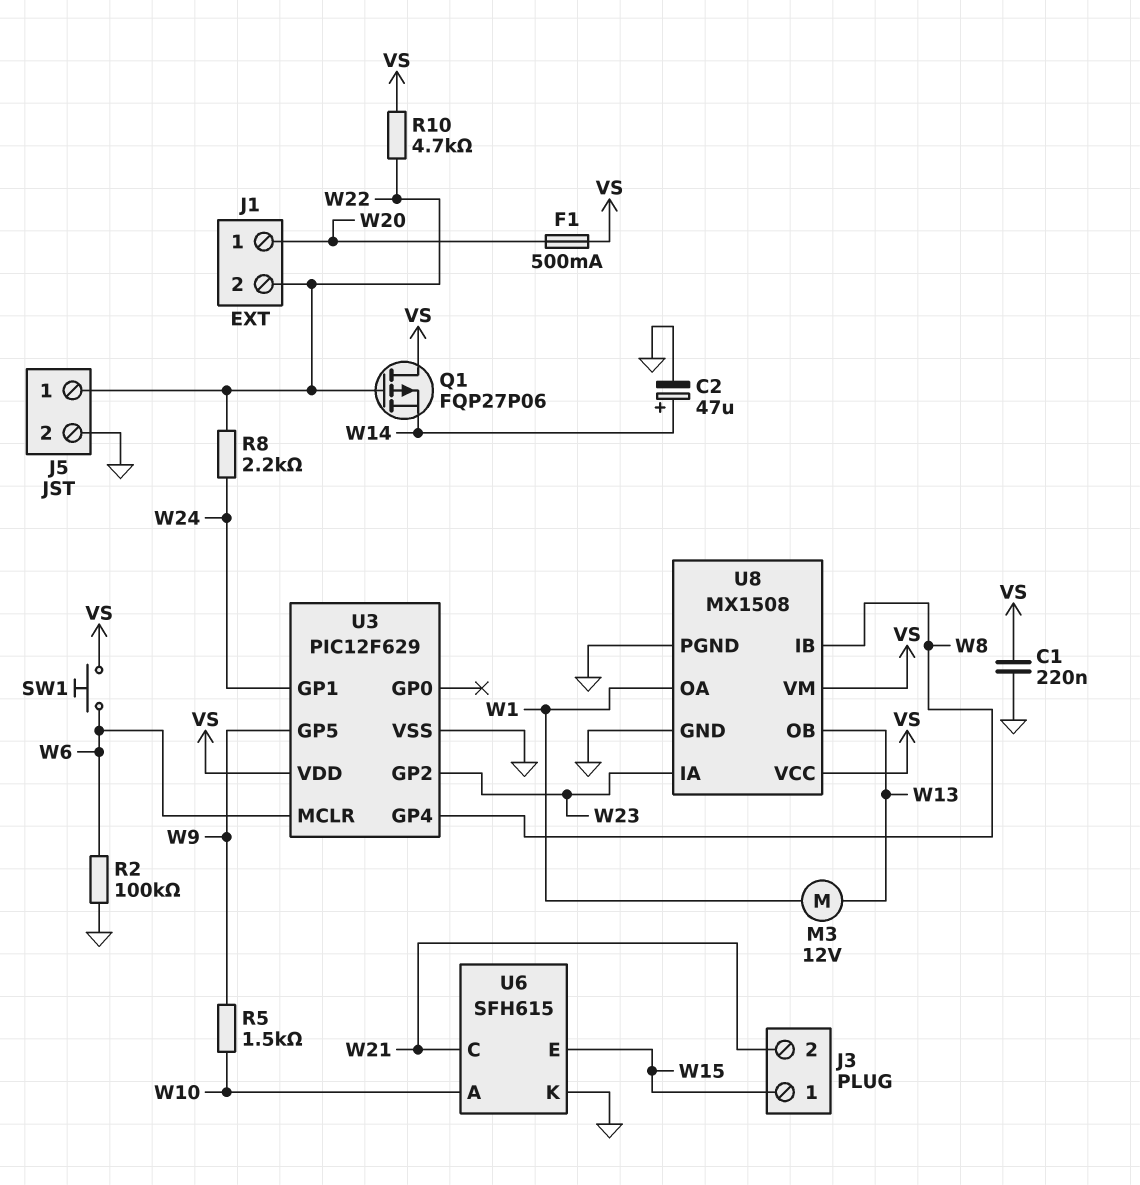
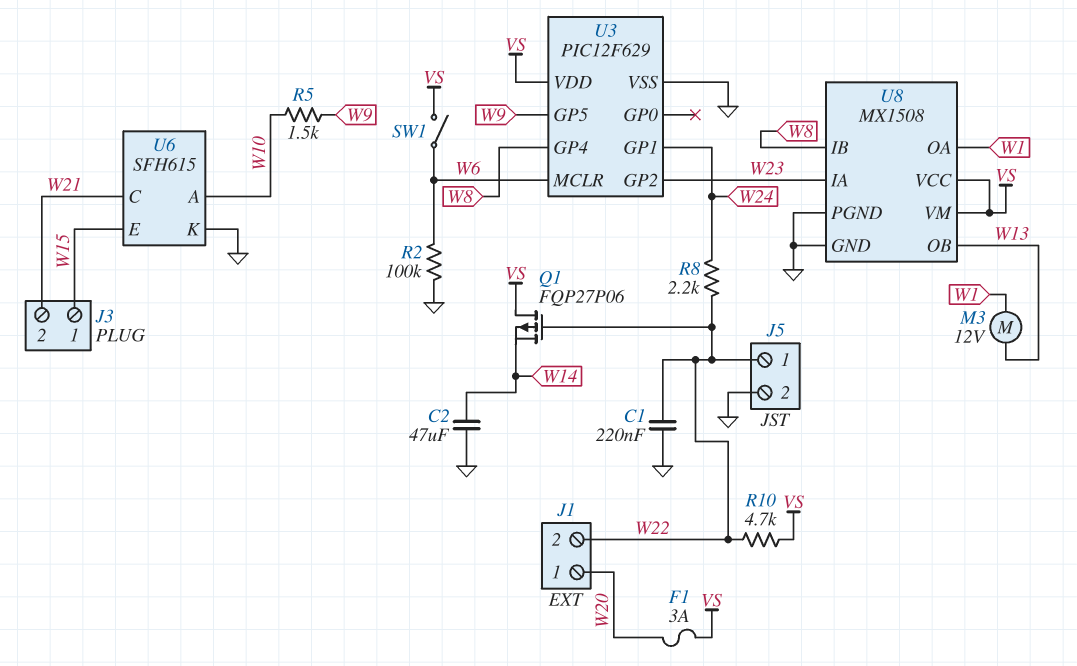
C1: 220nF (GND, VS) -> 220nF (GND, W22)
C2: 47uF (plus W14, minus GND) -> 47uF (GND, W14)
F1: 500mA (VS, W20) -> 3A (VS, W20)
SW1: button (VS, W6) -> switch (VS, W6)

